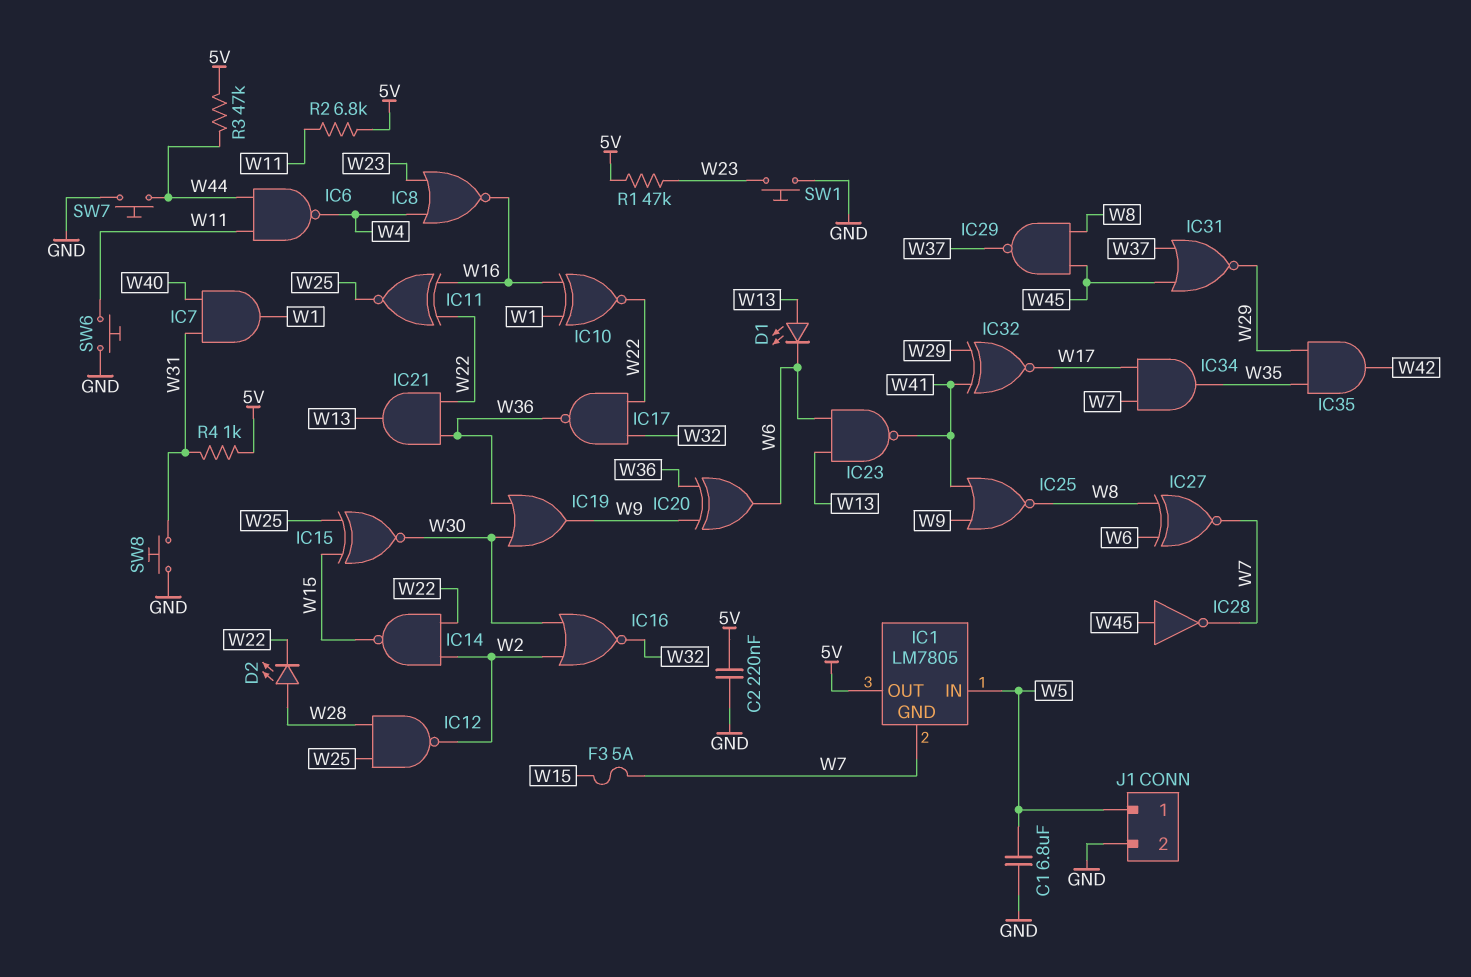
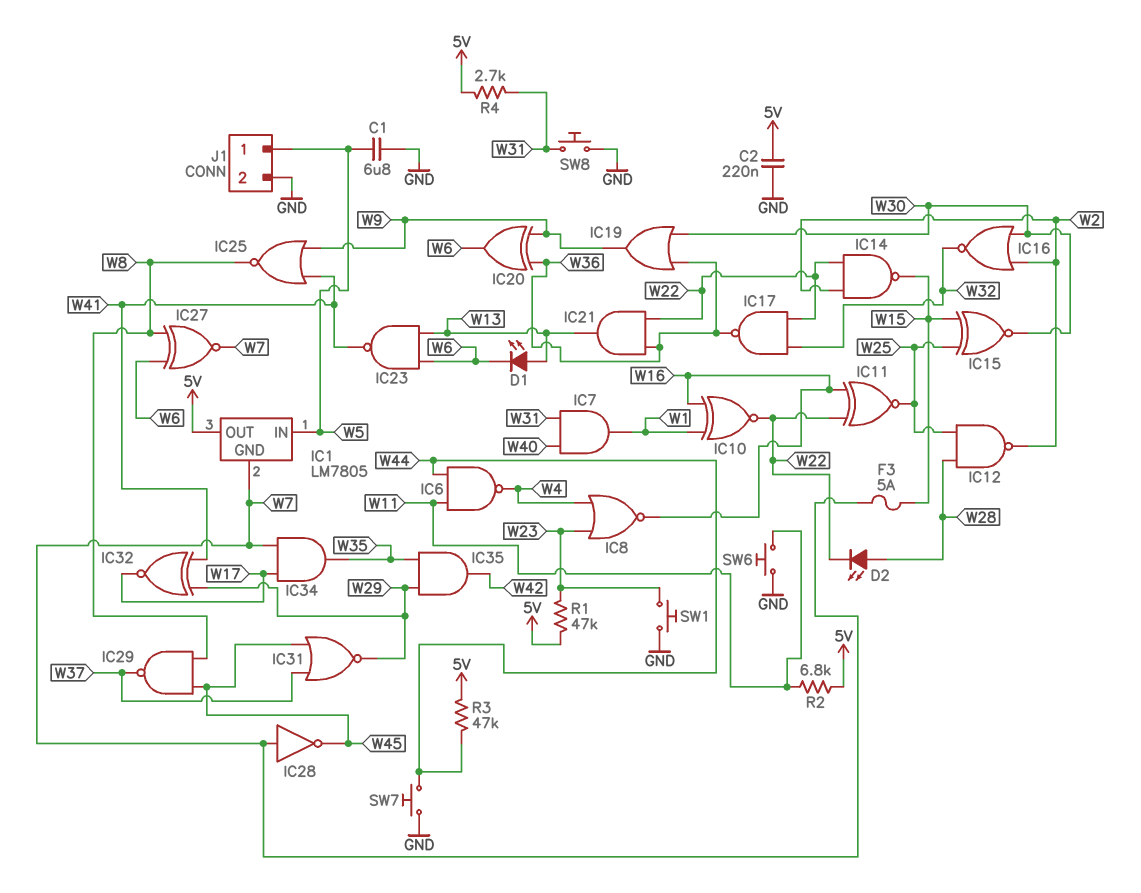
IC28: NOT (in W45, out W7) -> NOT (in W7, out W45)
R4: 1k (5V, W31) -> 2.7k (5V, W31)

